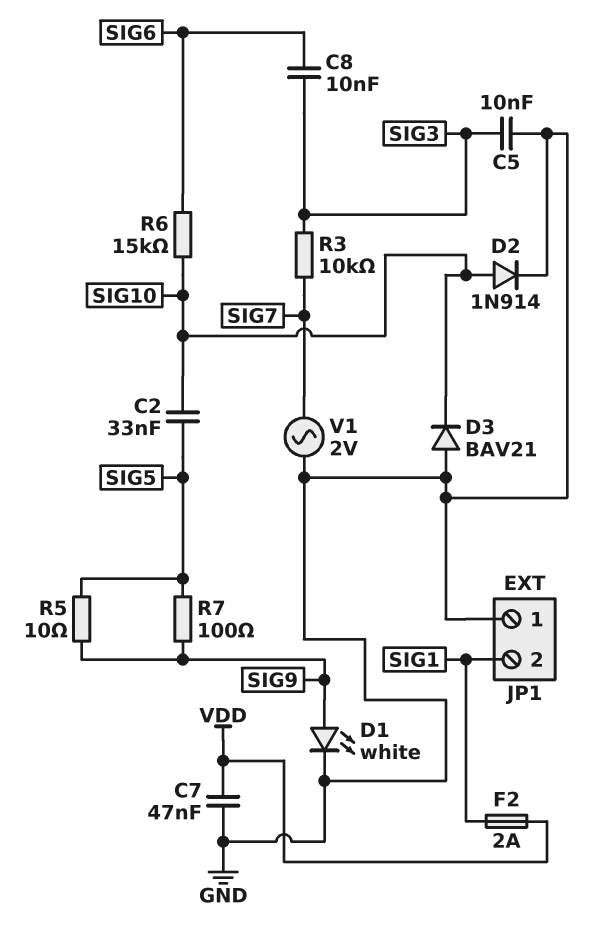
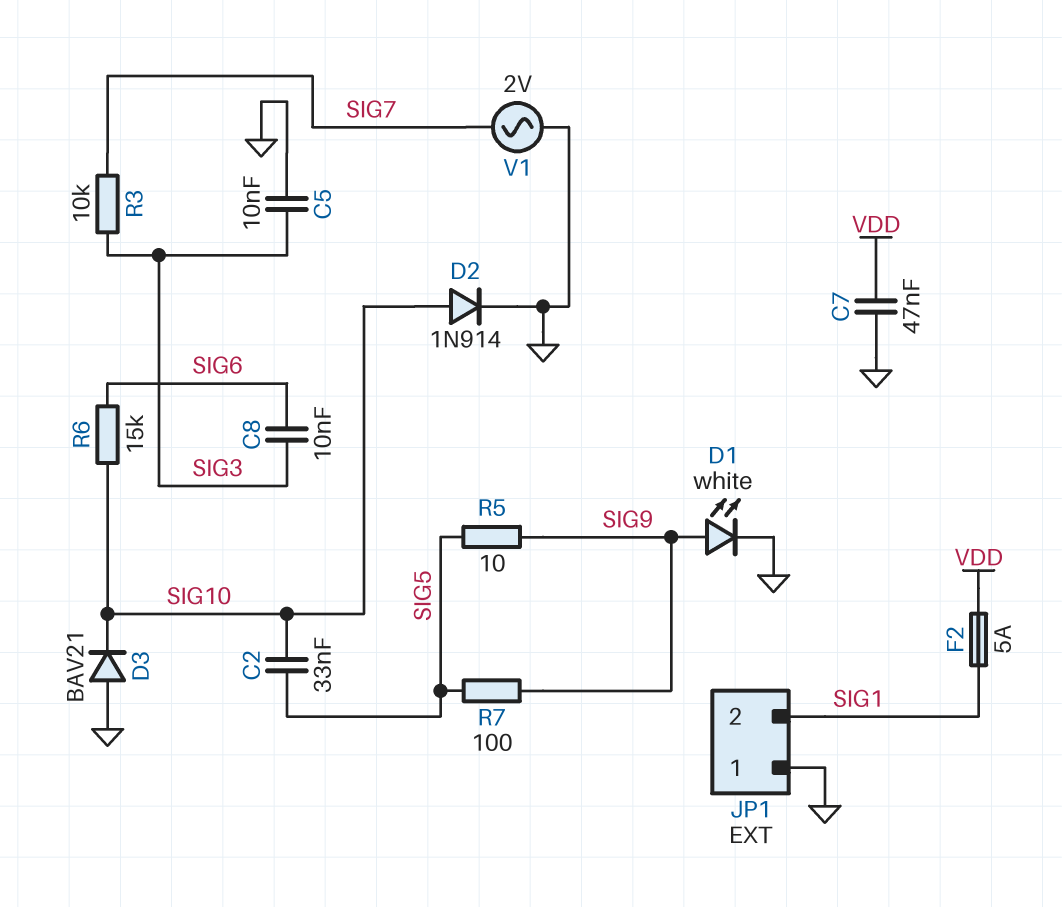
F2: 2A (SIG1, VDD) -> 5A (SIG1, VDD)

